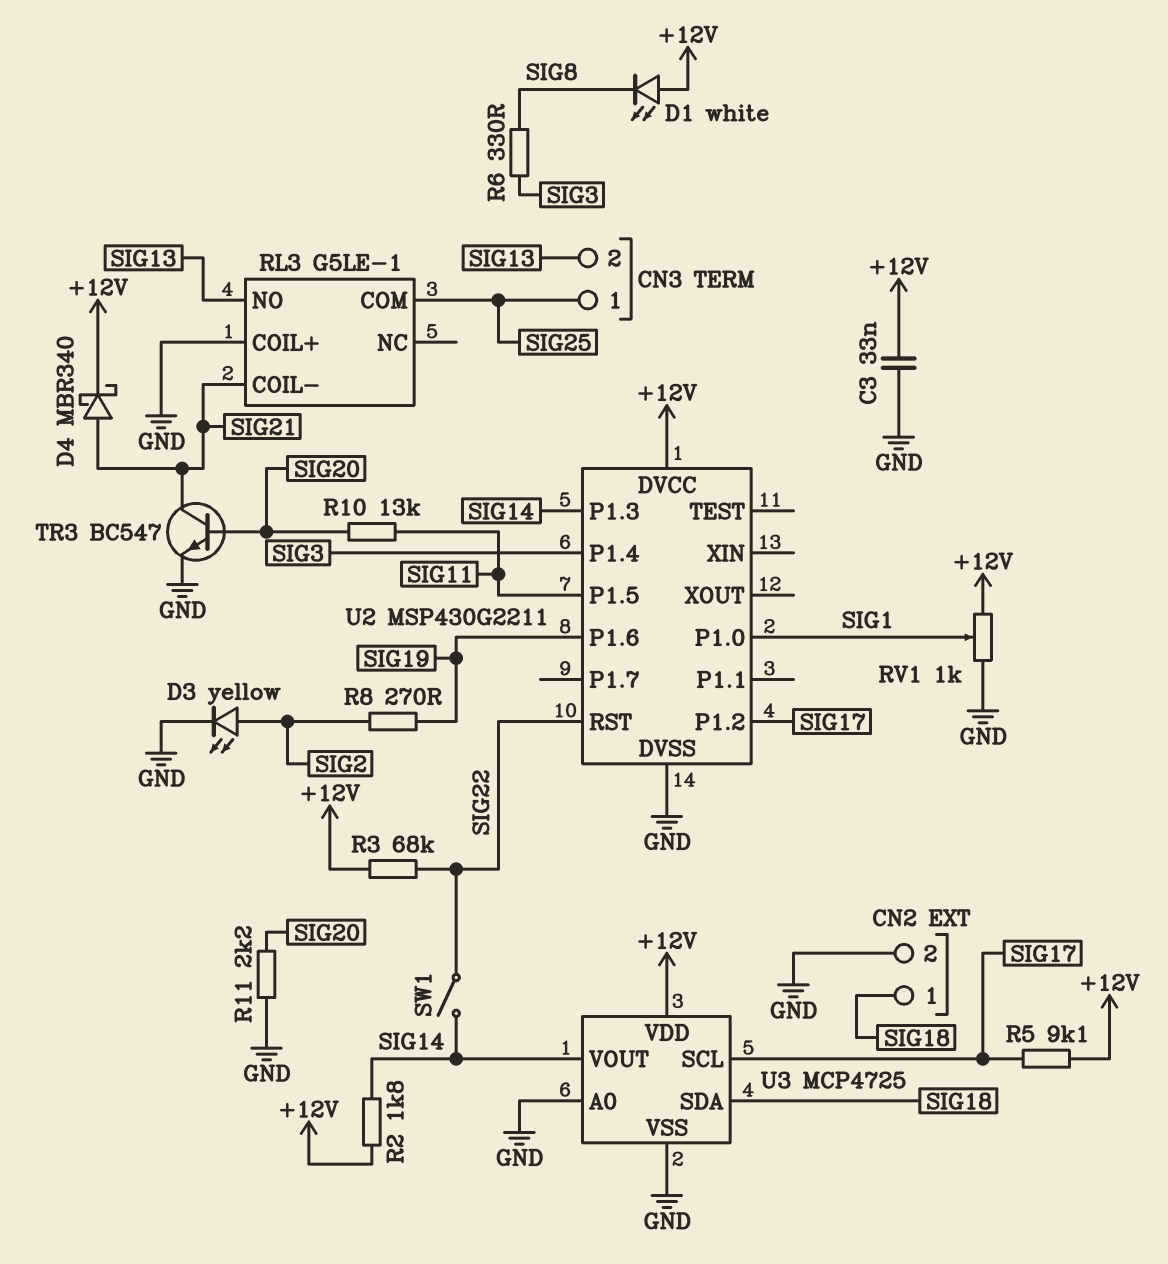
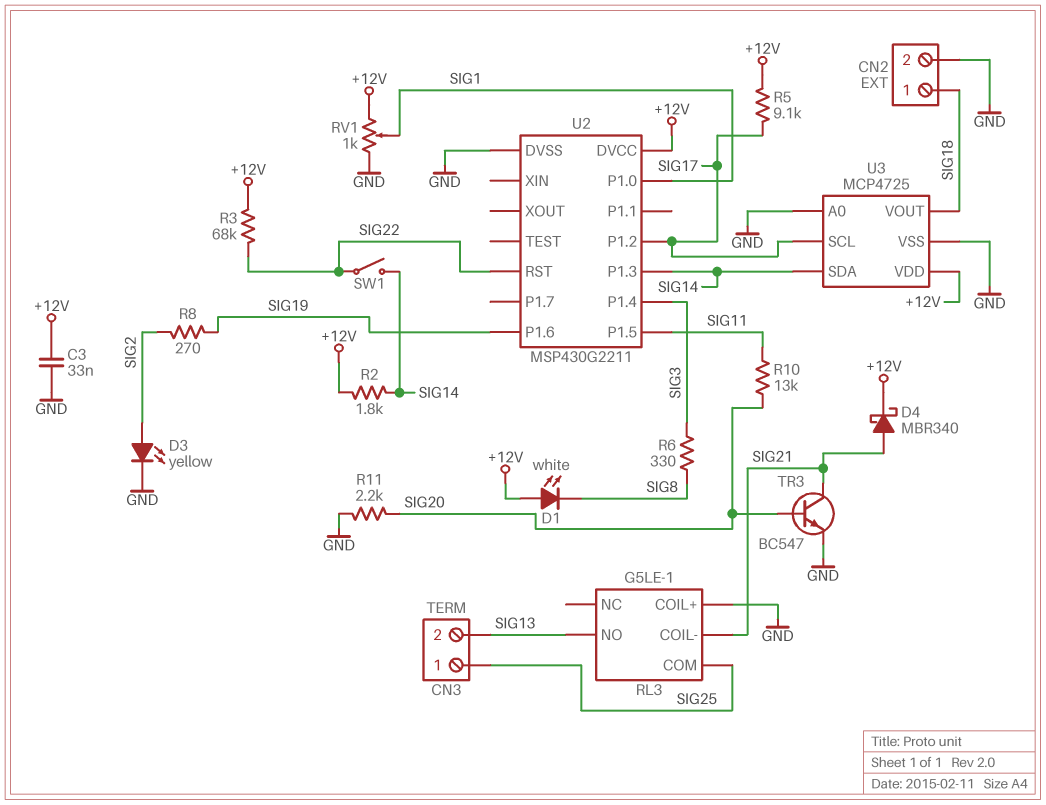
U3 pin SDA: SIG18 -> SIG14
U3 pin VOUT: SIG14 -> SIG18

